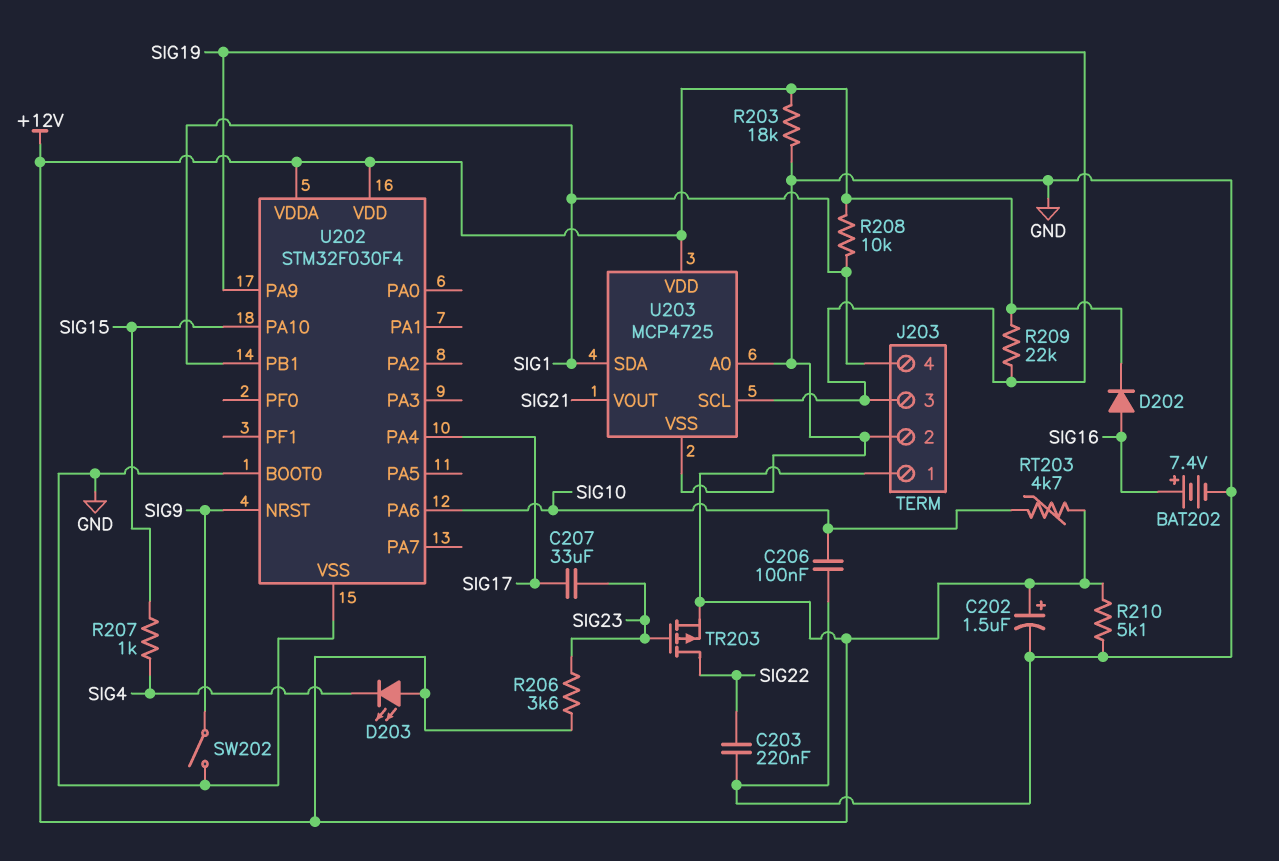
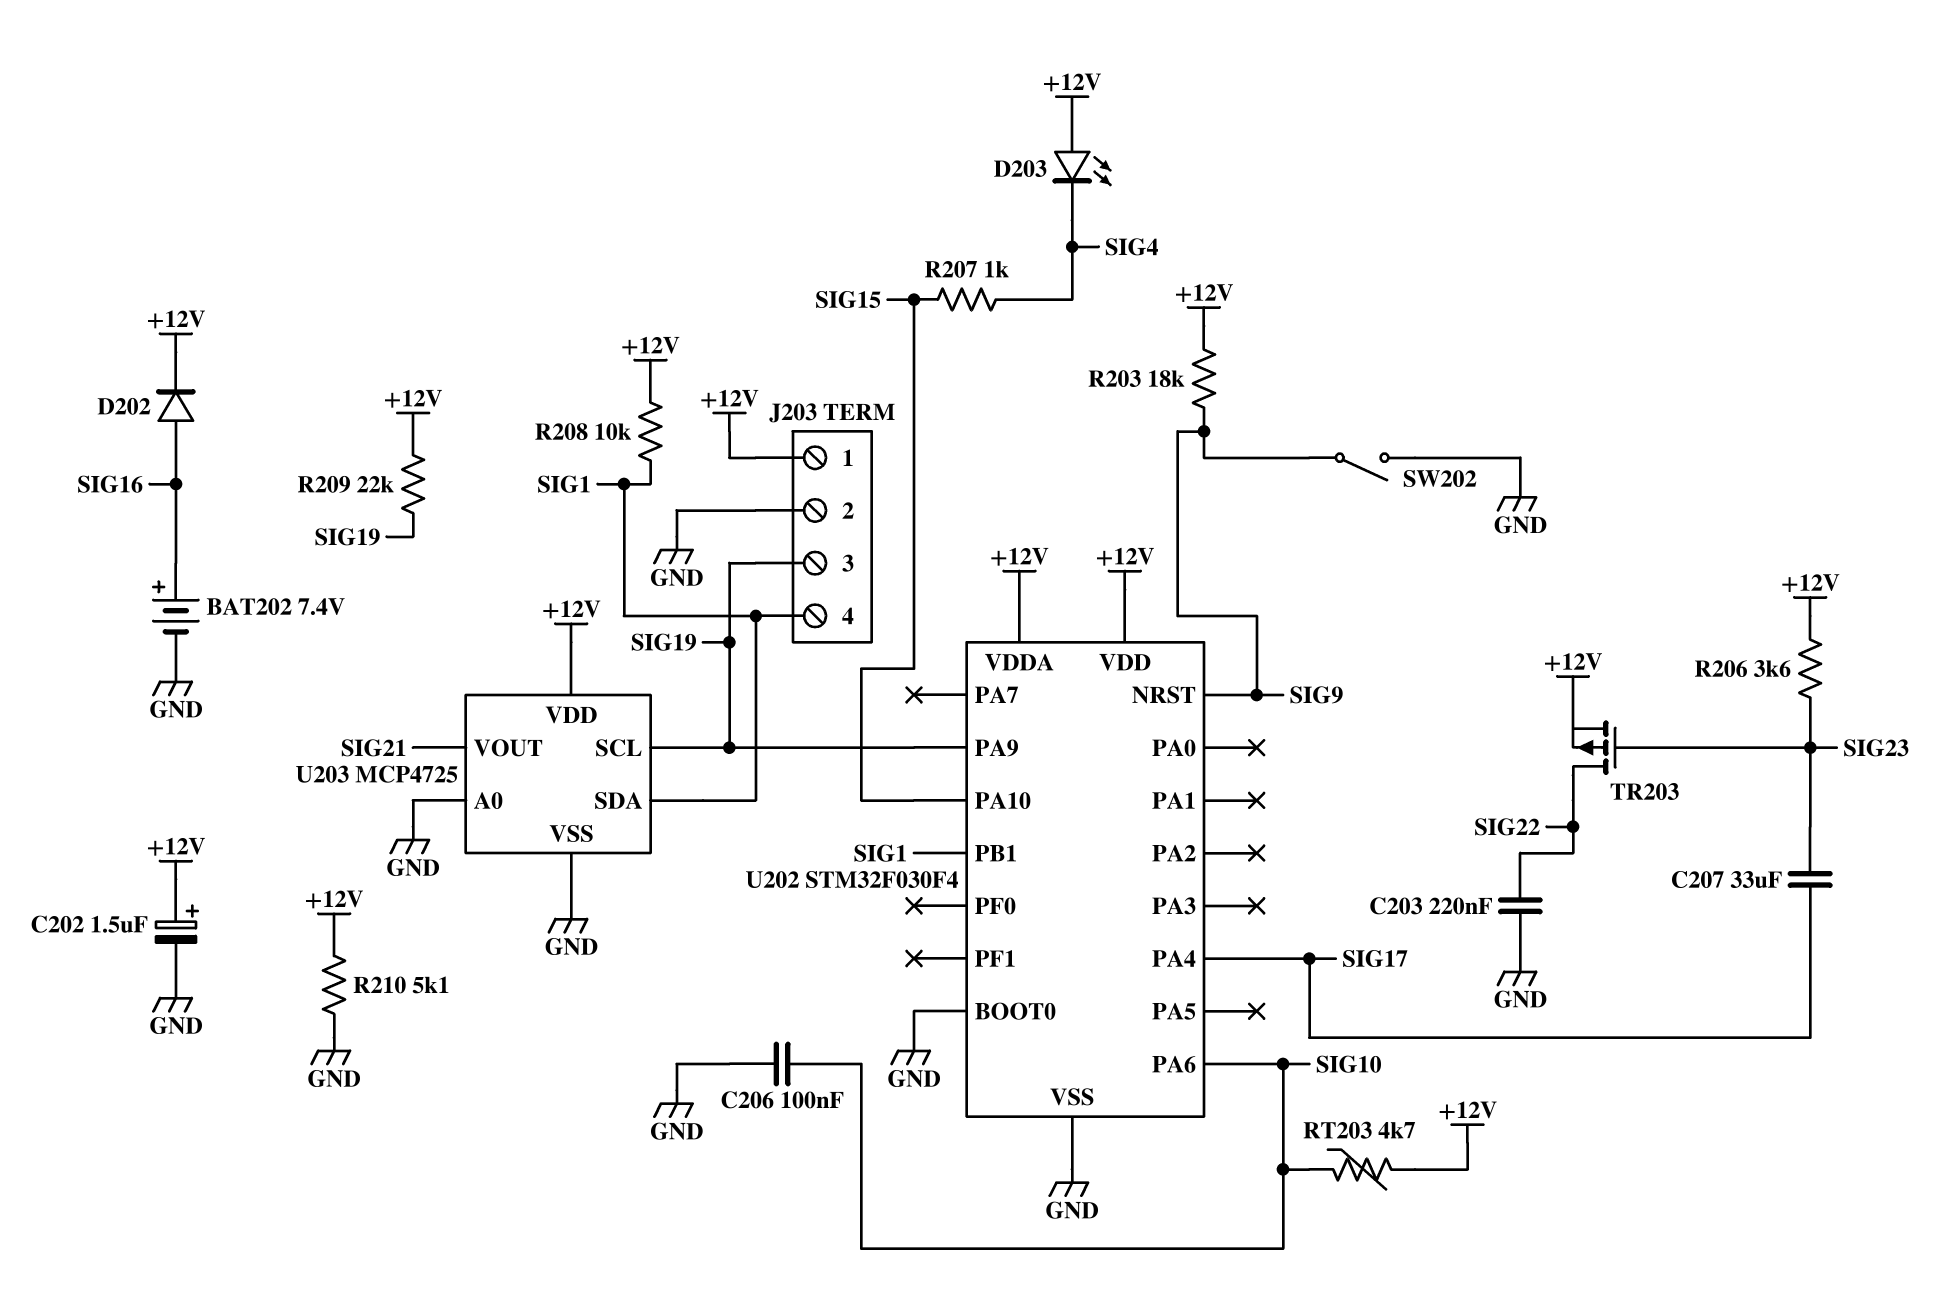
R203: 18k (+12V, GND) -> 18k (+12V, SIG9)

